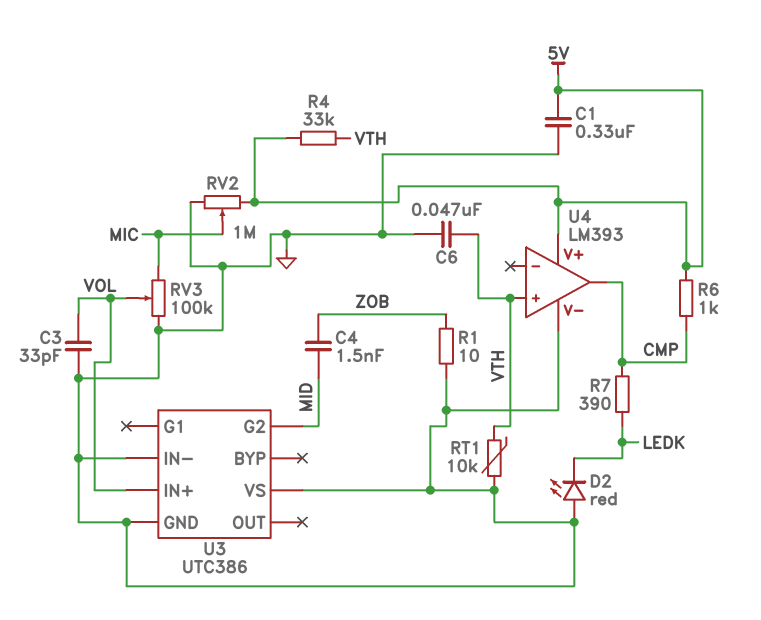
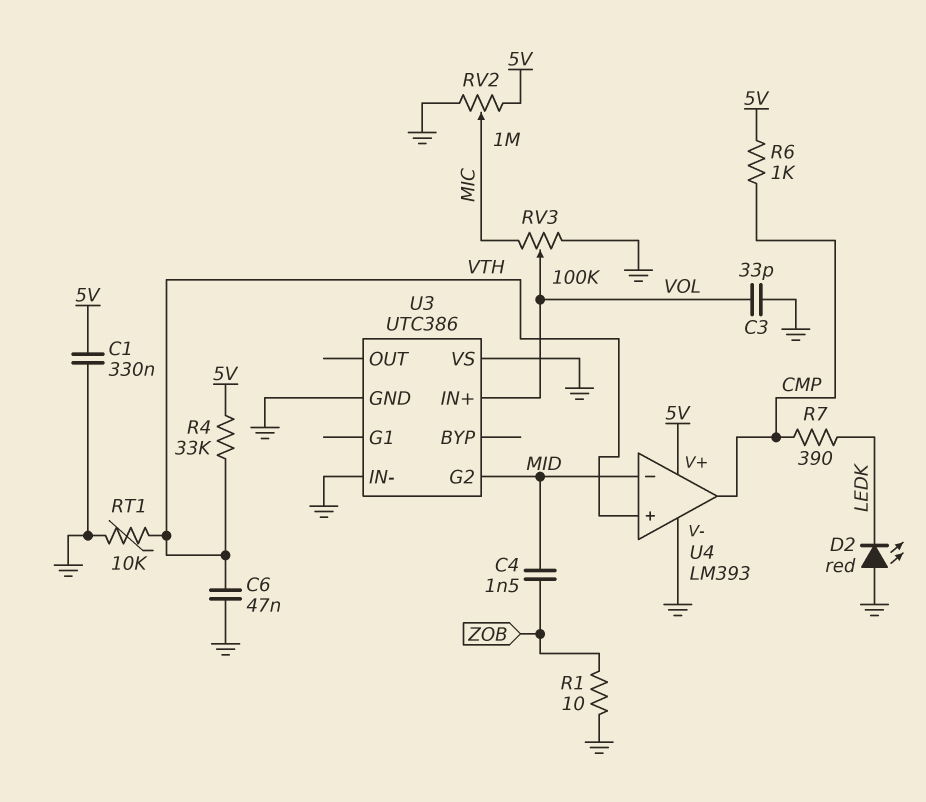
U4 pin in-: none -> MID

